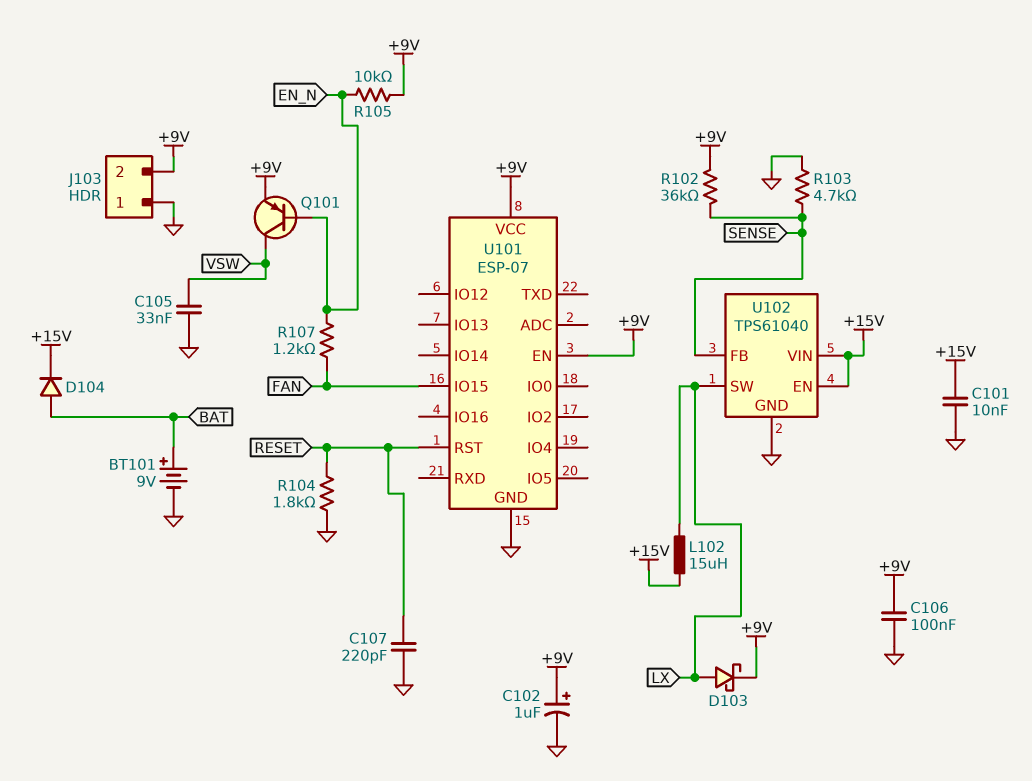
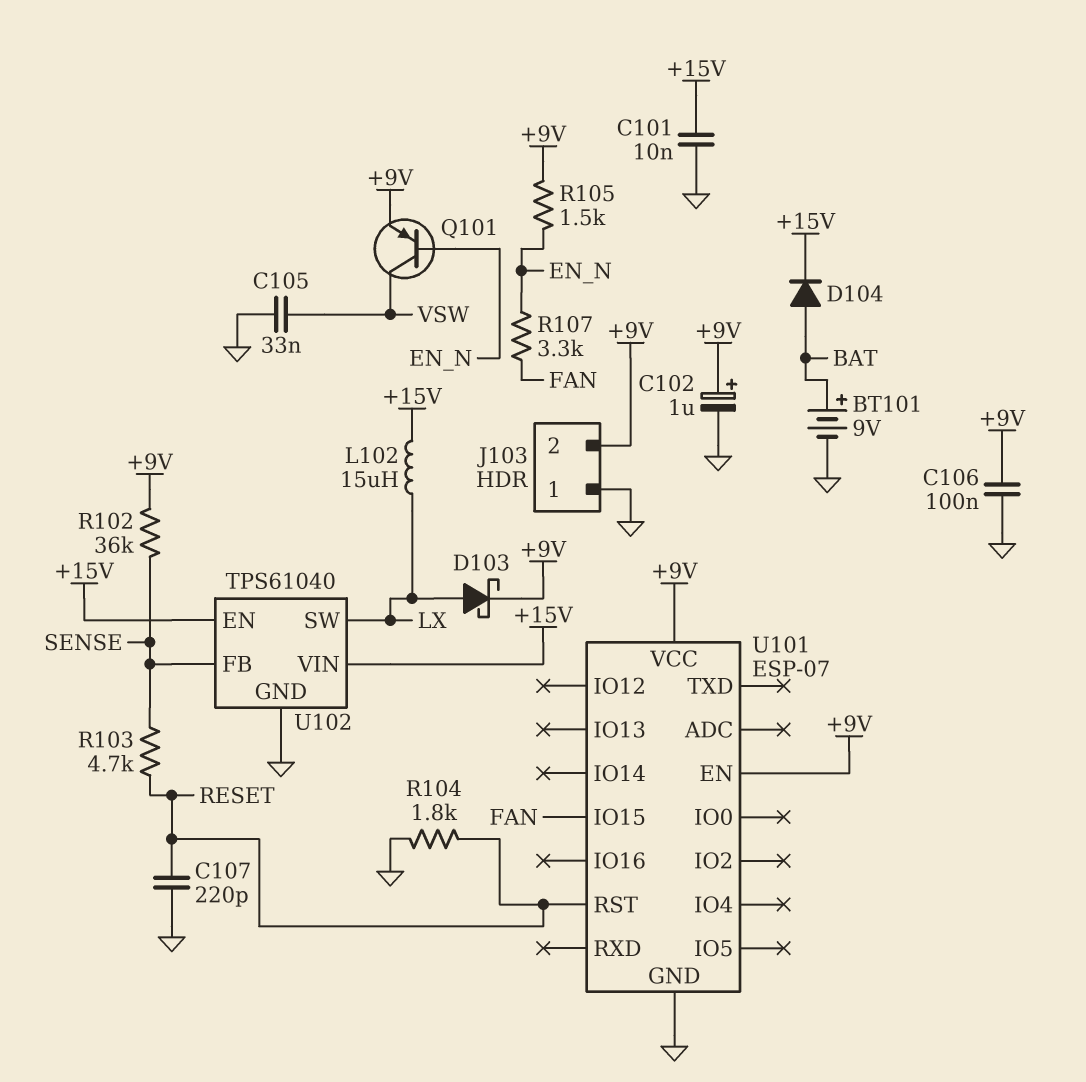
R103: 4.7k (GND, SENSE) -> 4.7k (RESET, SENSE)
R105: 10k (+9V, EN_N) -> 1.5k (+9V, EN_N)
R107: 1.2k (EN_N, FAN) -> 3.3k (EN_N, FAN)

